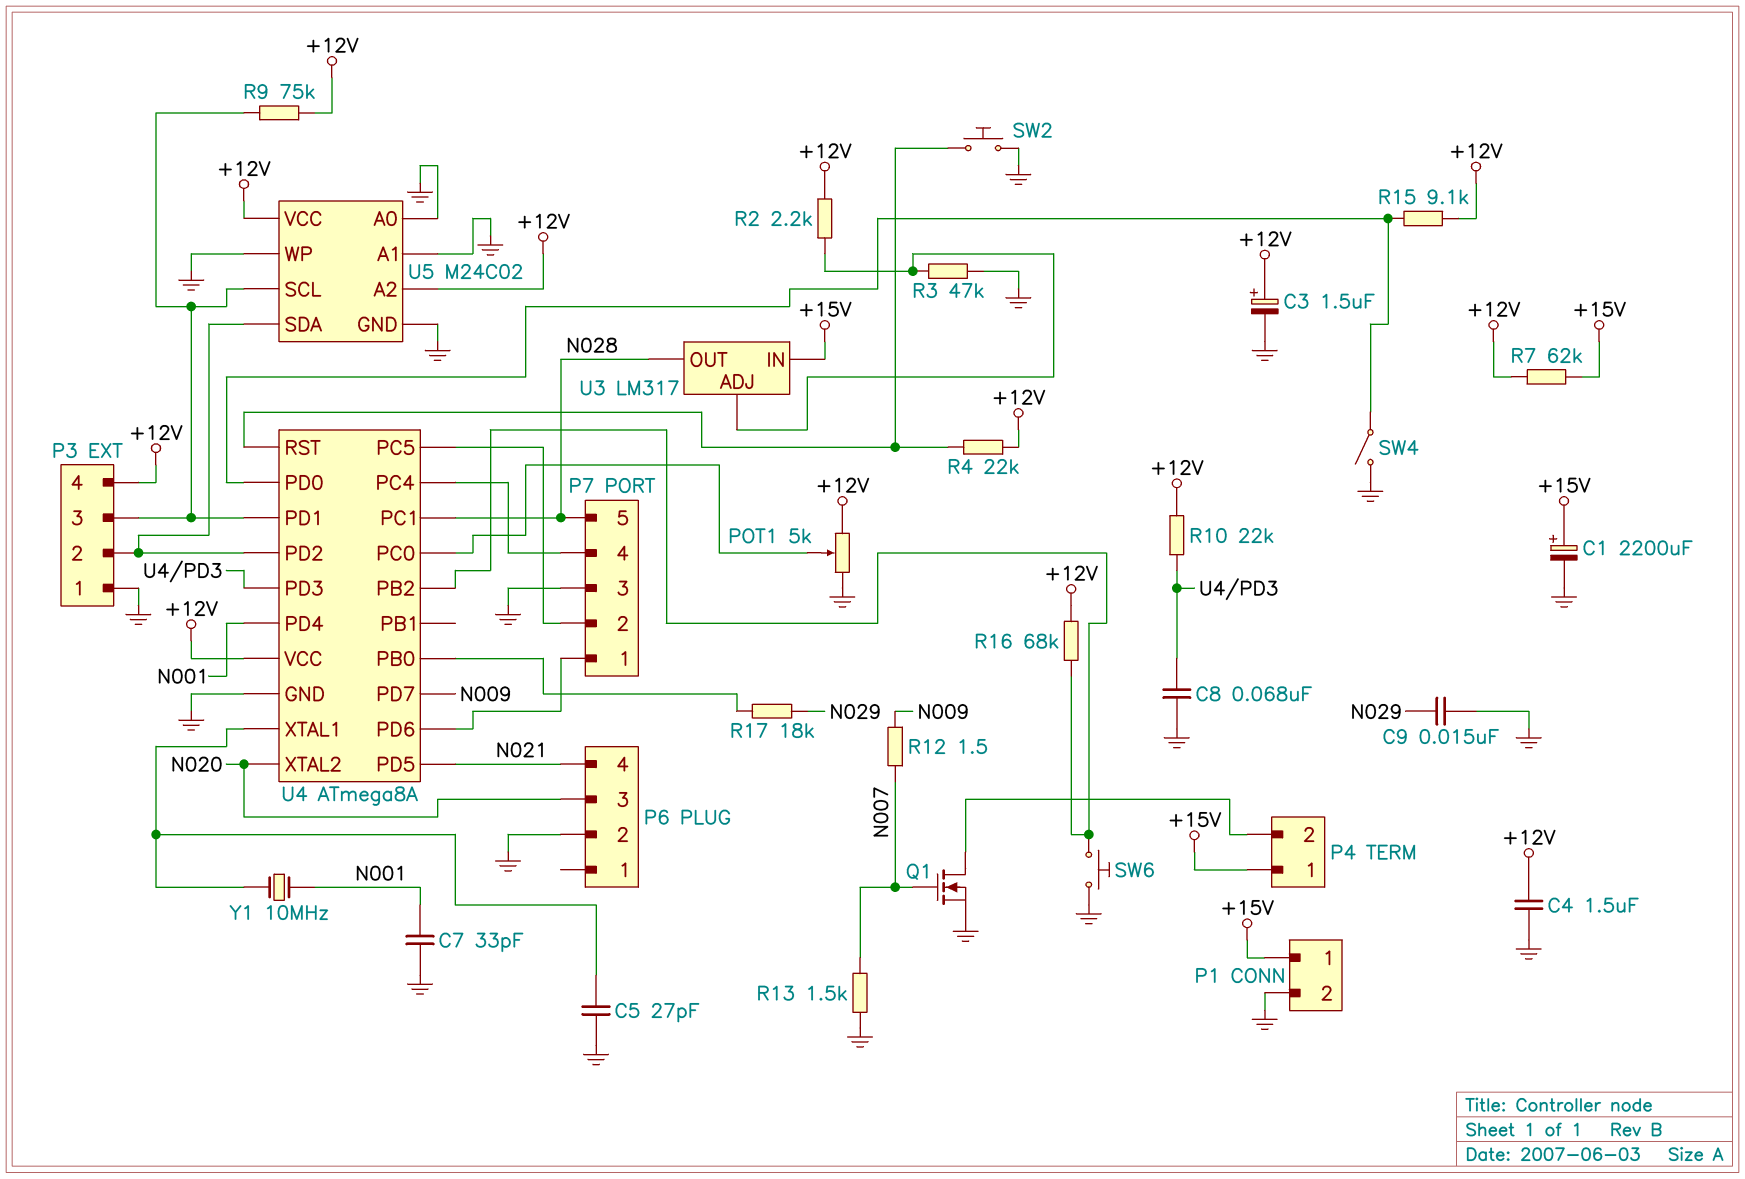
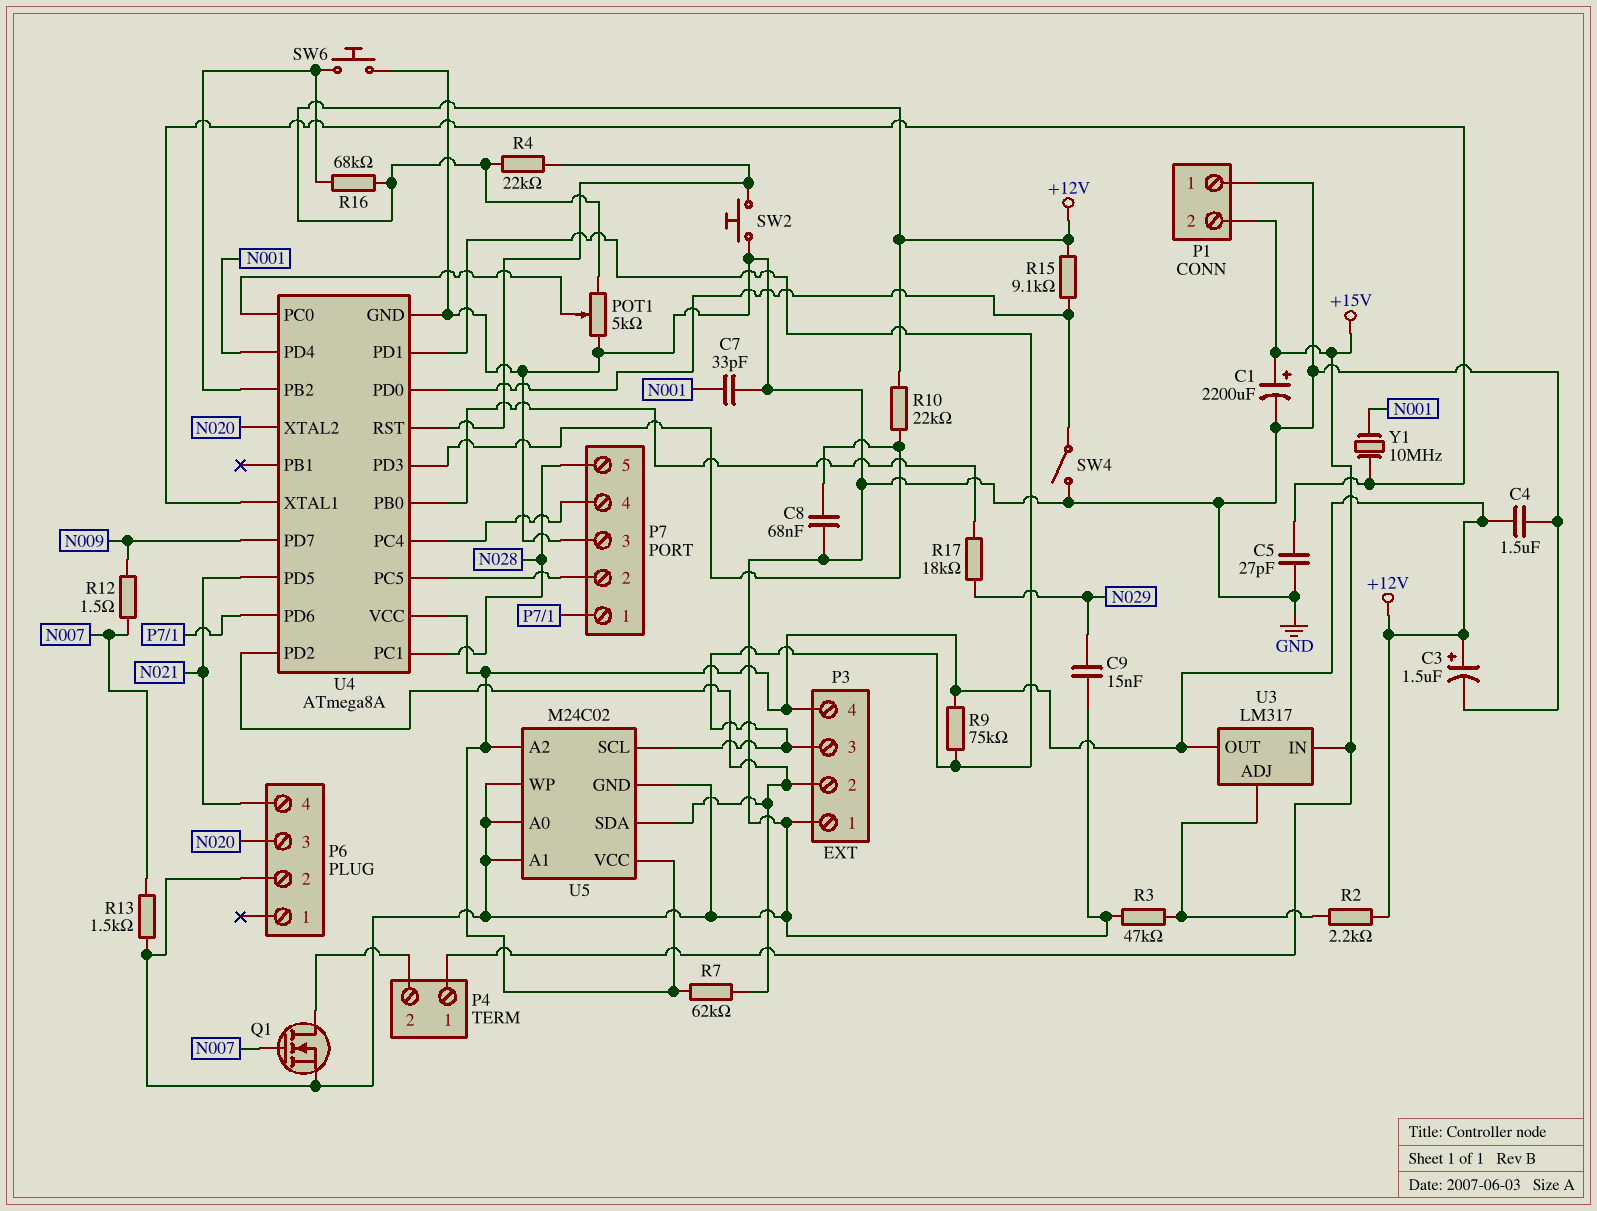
P1 pin 1: +15V -> GND
P1 pin 2: GND -> +15V
R7: 62k (+12V, +15V) -> 62k (+12V, P3/2)
U3 pin OUT: N028 -> +12V

